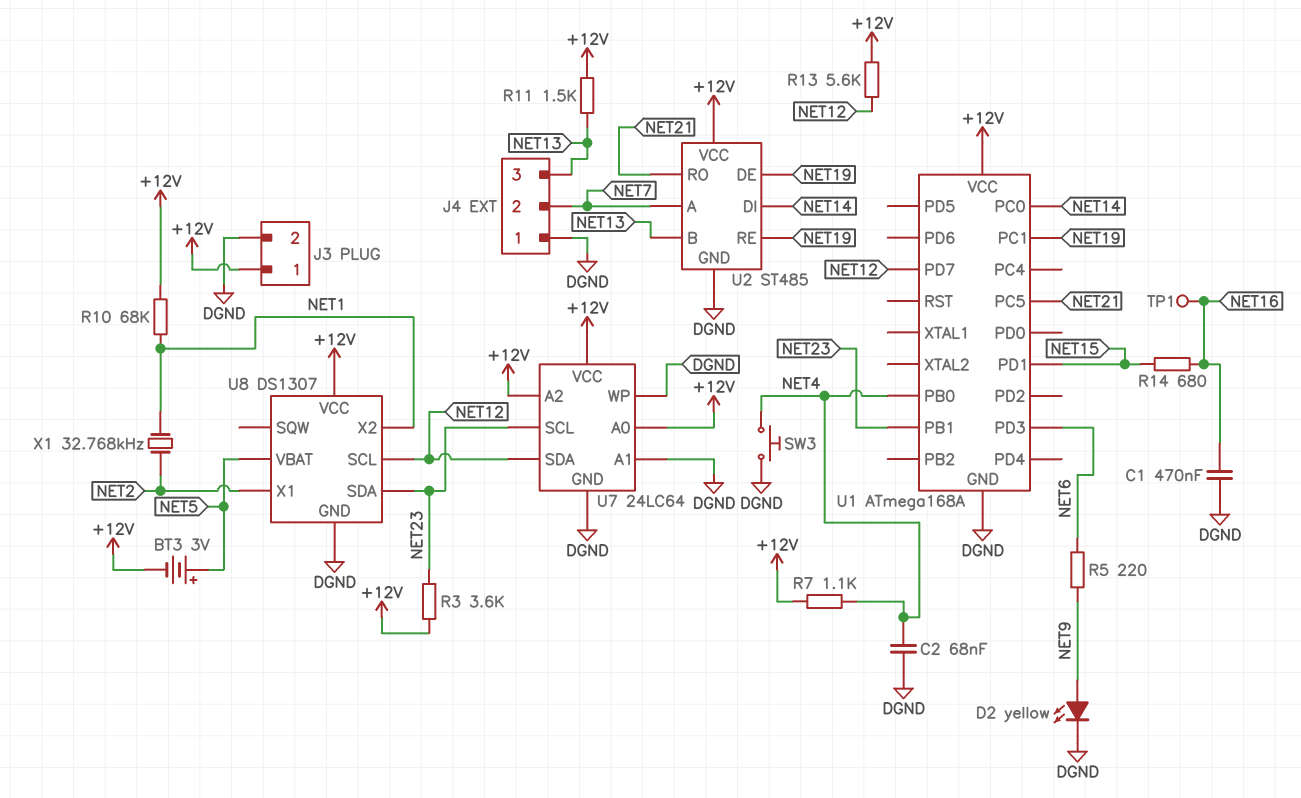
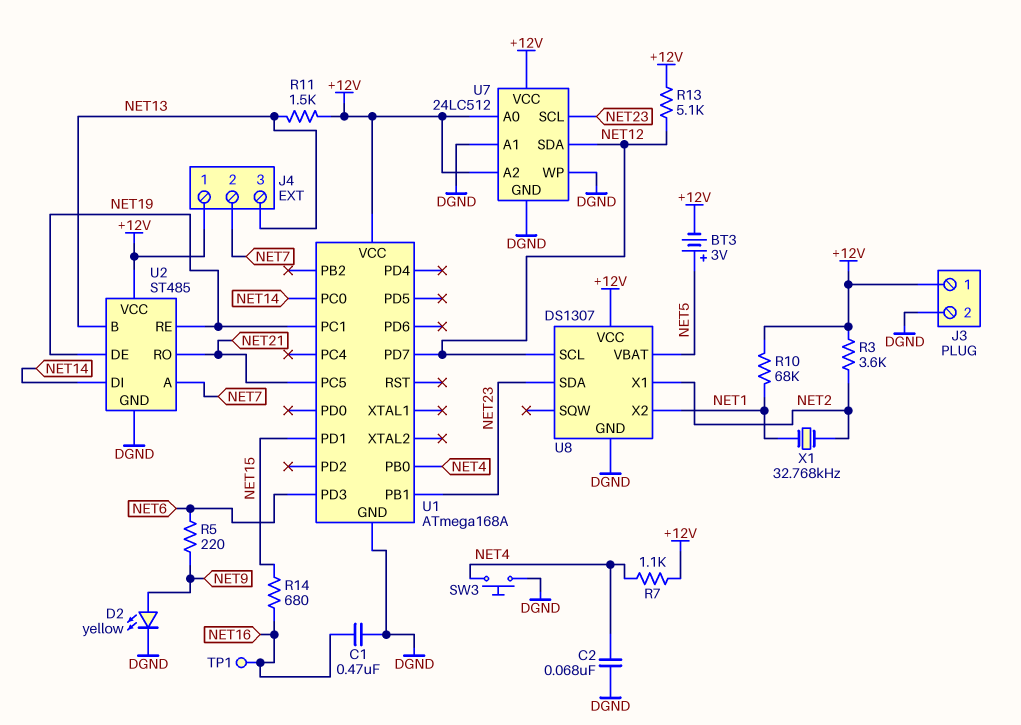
J4 pin 1: DGND -> +12V
R3: 3.6k (+12V, NET23) -> 3.6k (+12V, NET2)
R13: 5.6k (+12V, NET12) -> 5.1k (+12V, NET12)
U7: 24LC64 -> 24LC512

